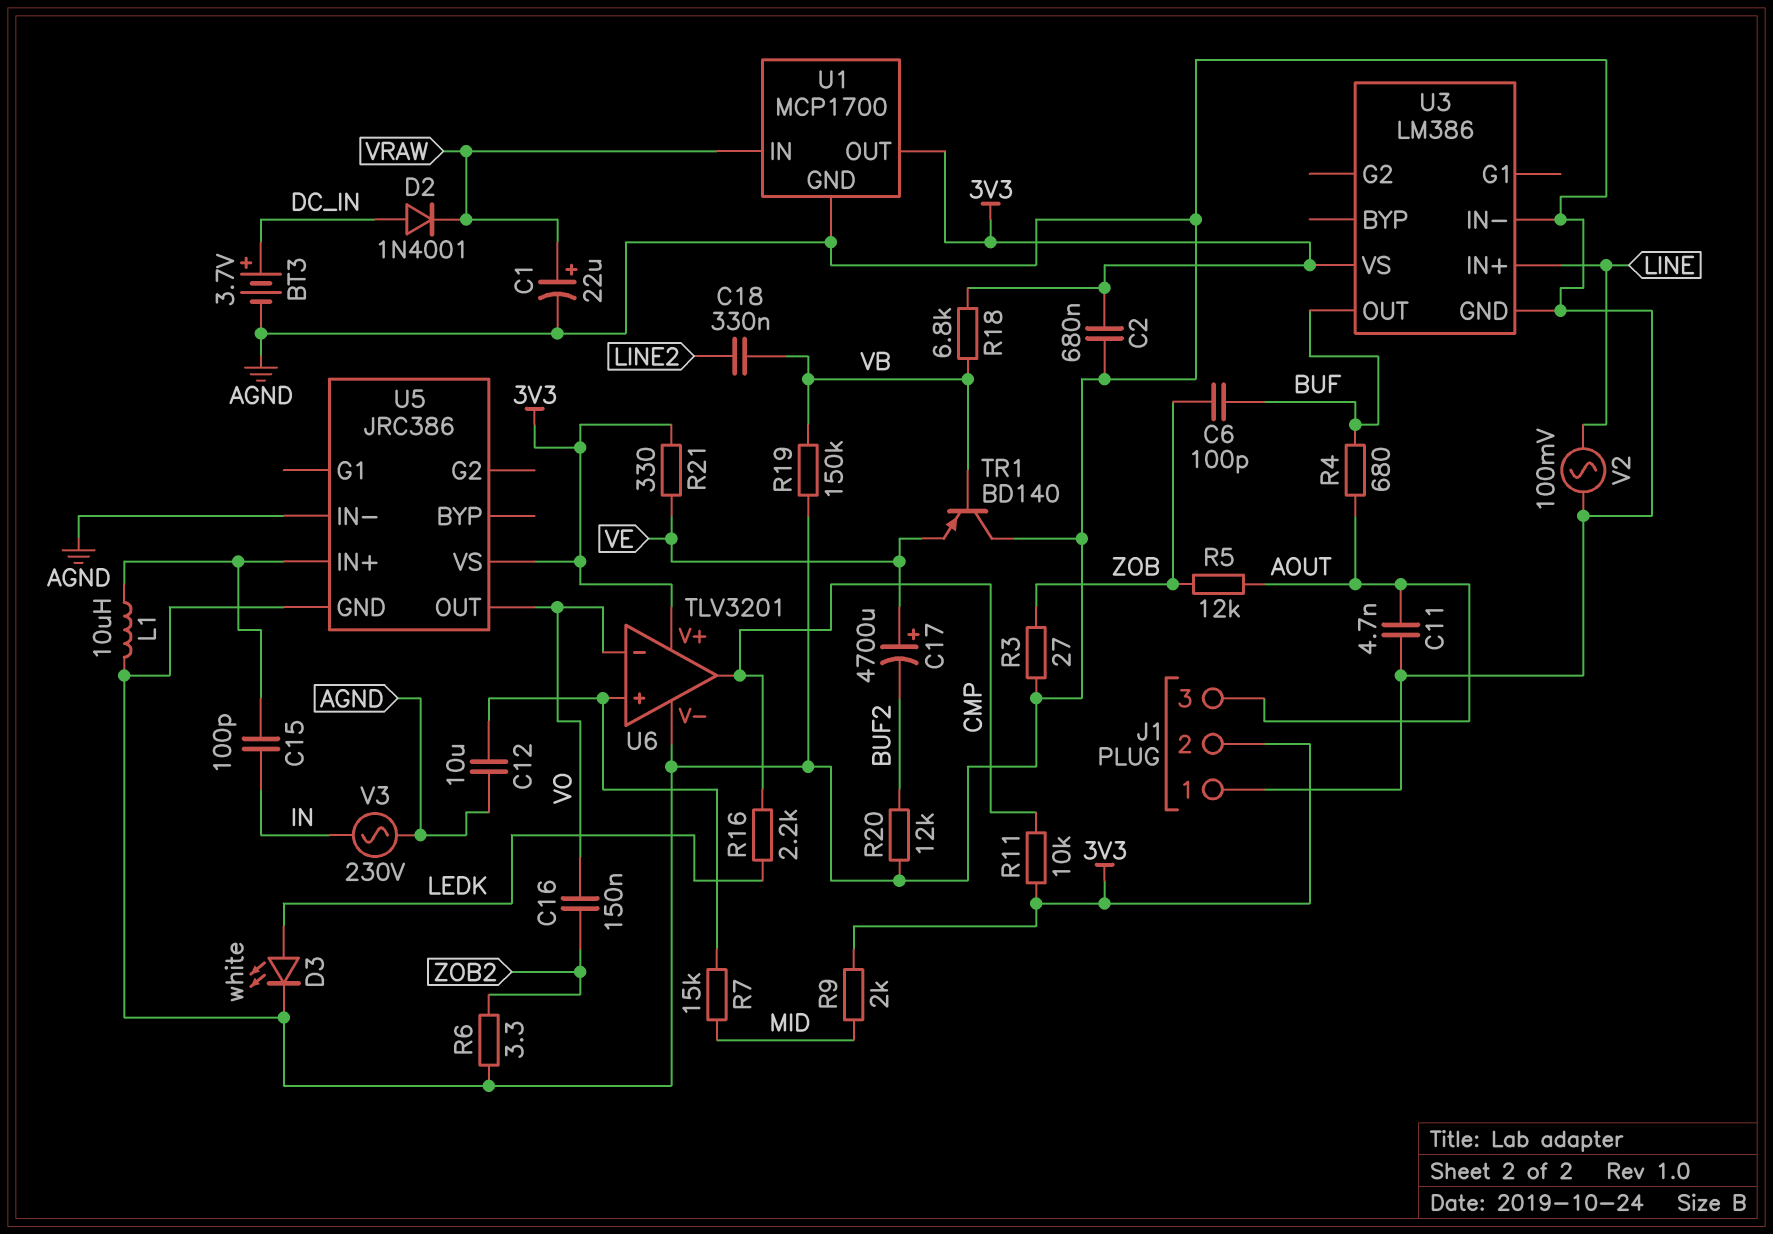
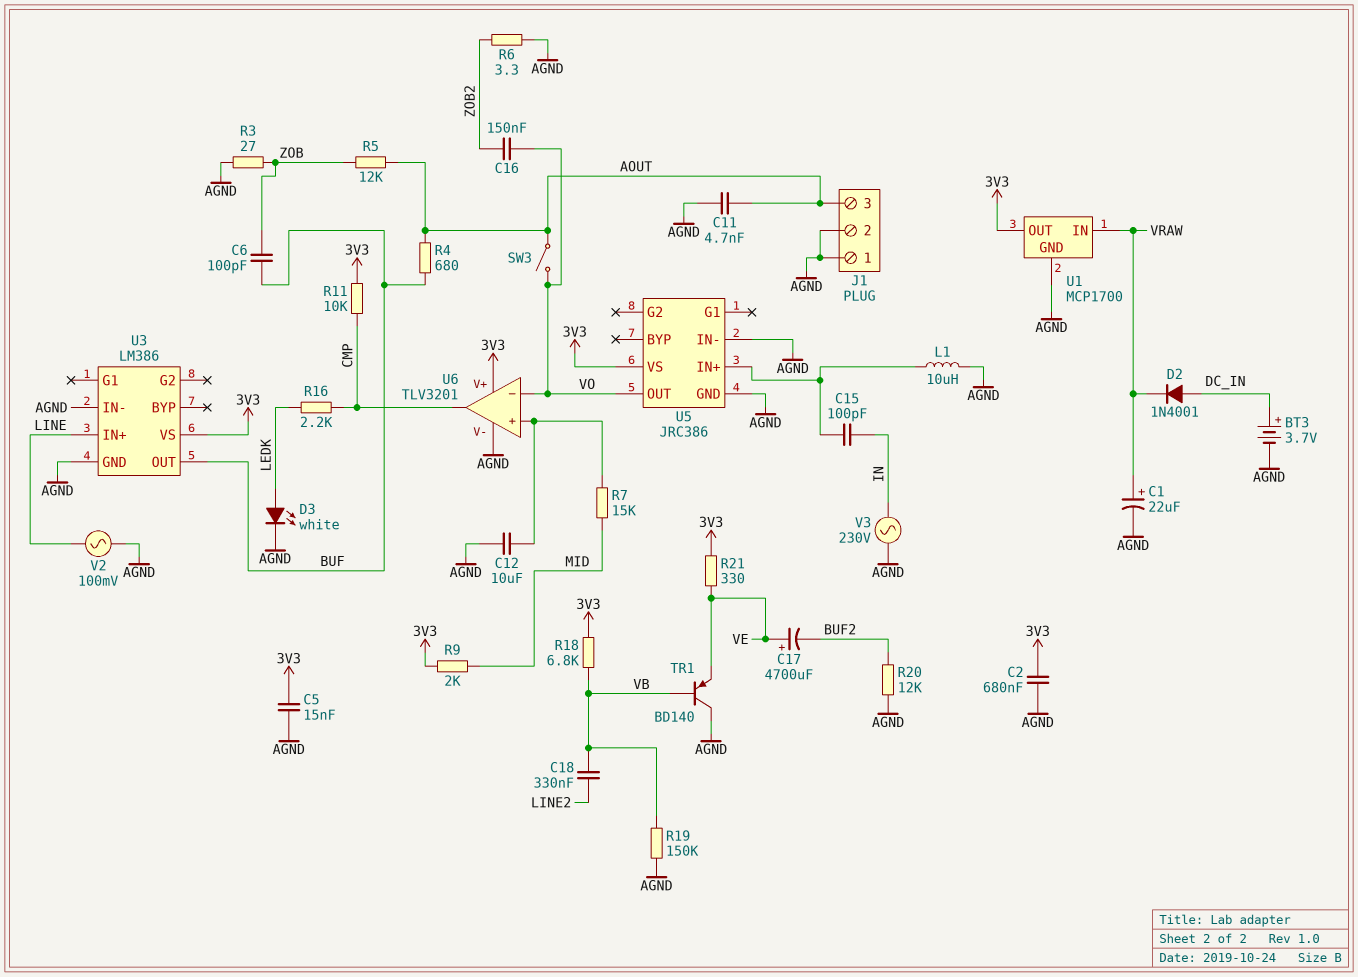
C5: none -> 15nF (3V3, AGND)
J1 pin 2: 3V3 -> AGND
SW3: none -> switch (AOUT, VO)

